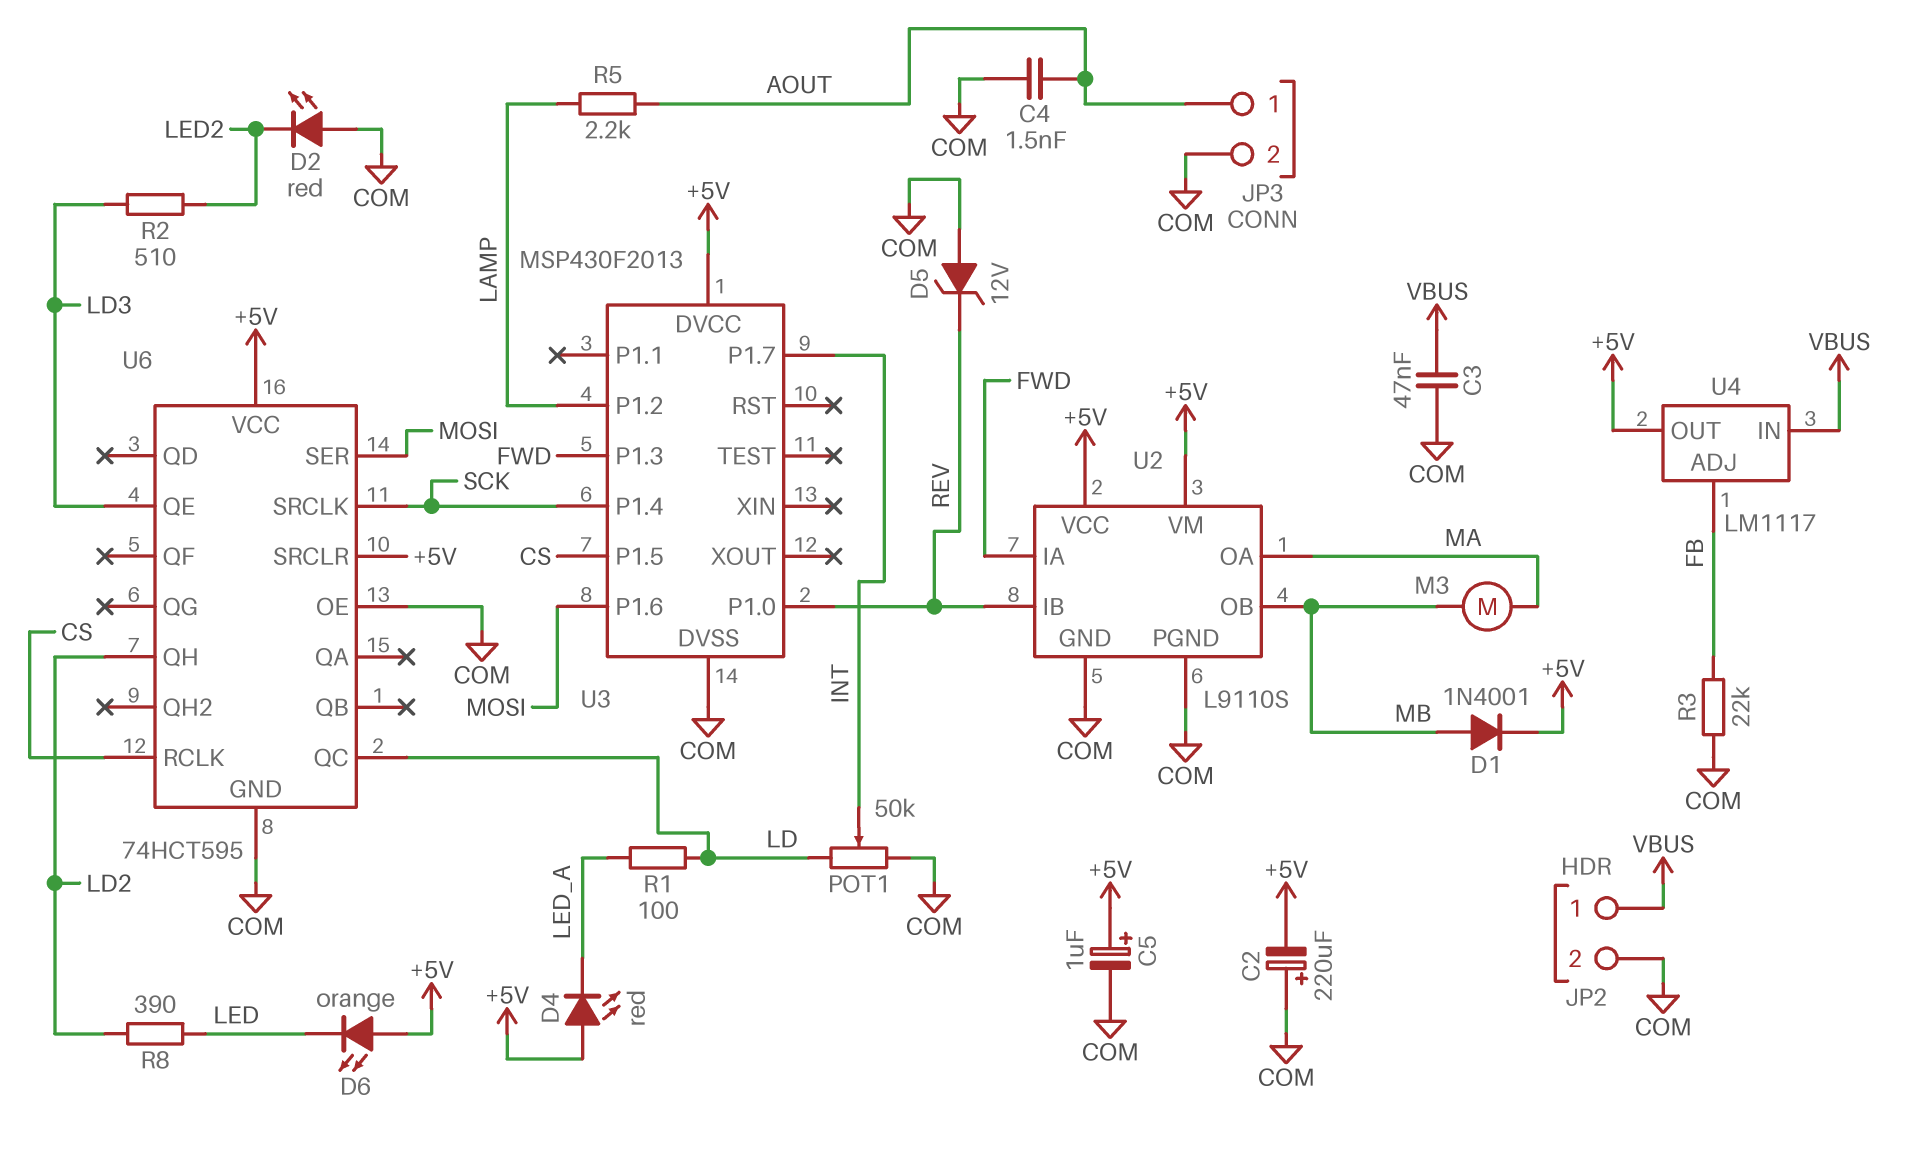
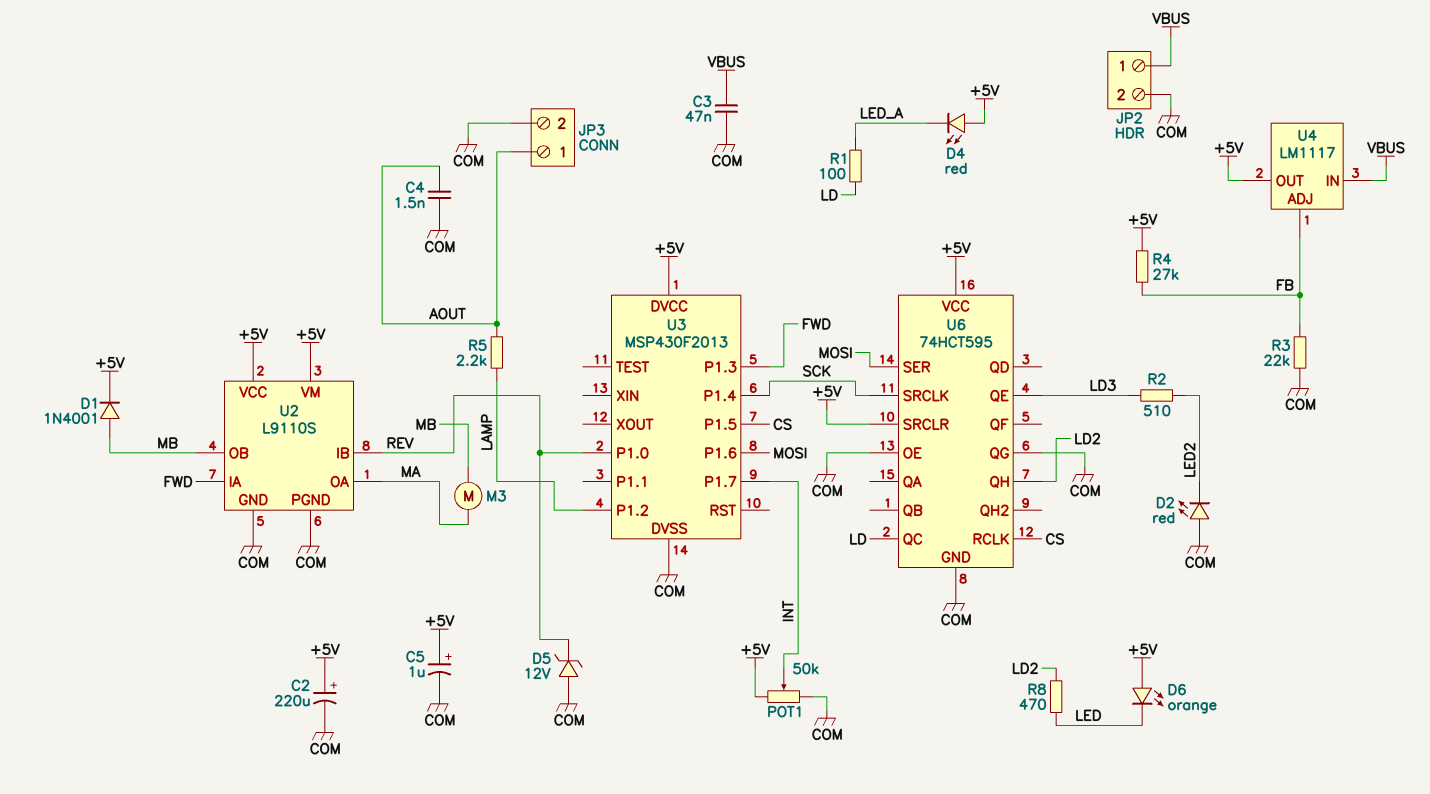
C2: 220uF (plus COM, minus +5V) -> 220uF (plus +5V, minus COM)
POT1: 50k (COM, LD, wiper INT) -> 50k (+5V, COM, wiper INT)
R4: none -> 27k (+5V, FB)
R8: 390 (LD2, LED) -> 470 (LD2, LED)
U6 pin QG: none -> COM

